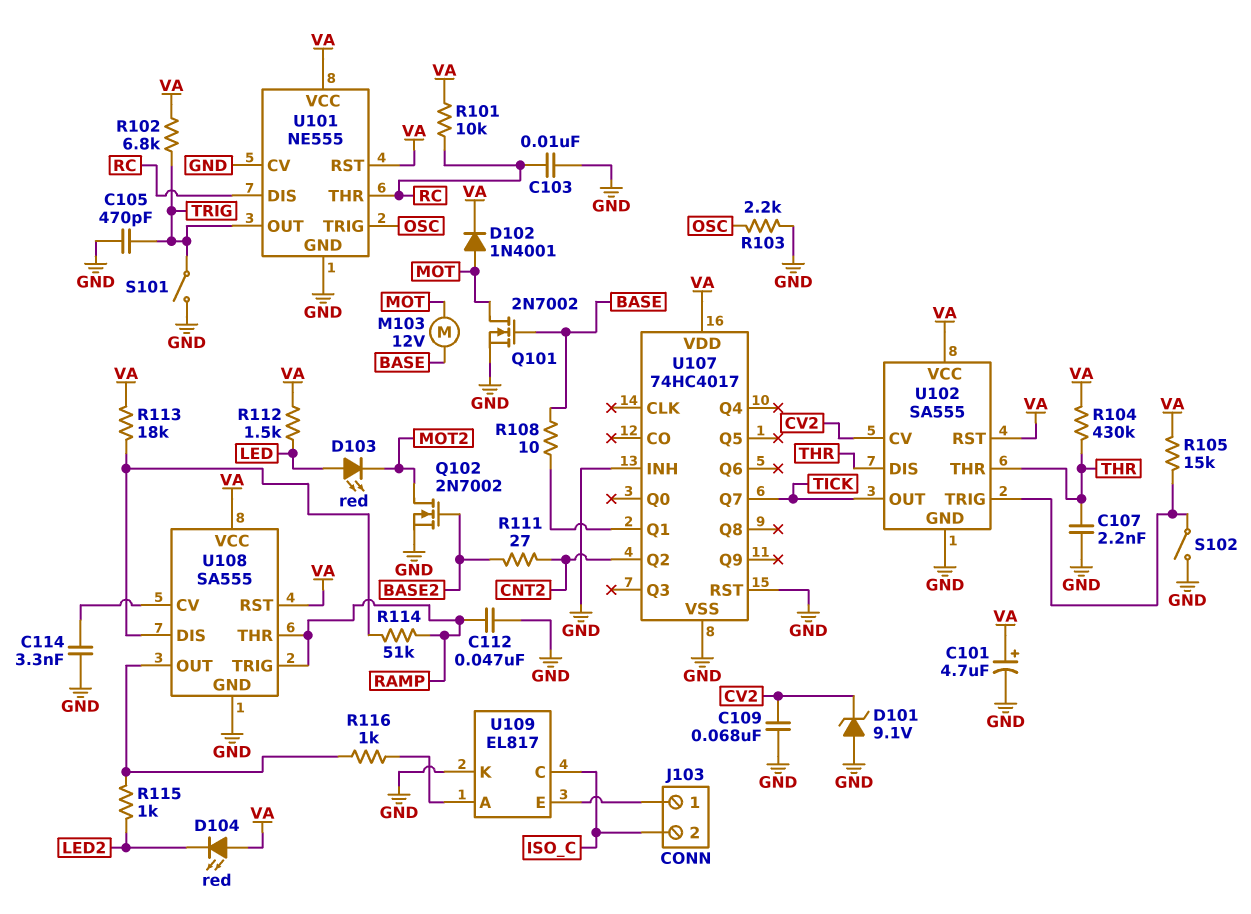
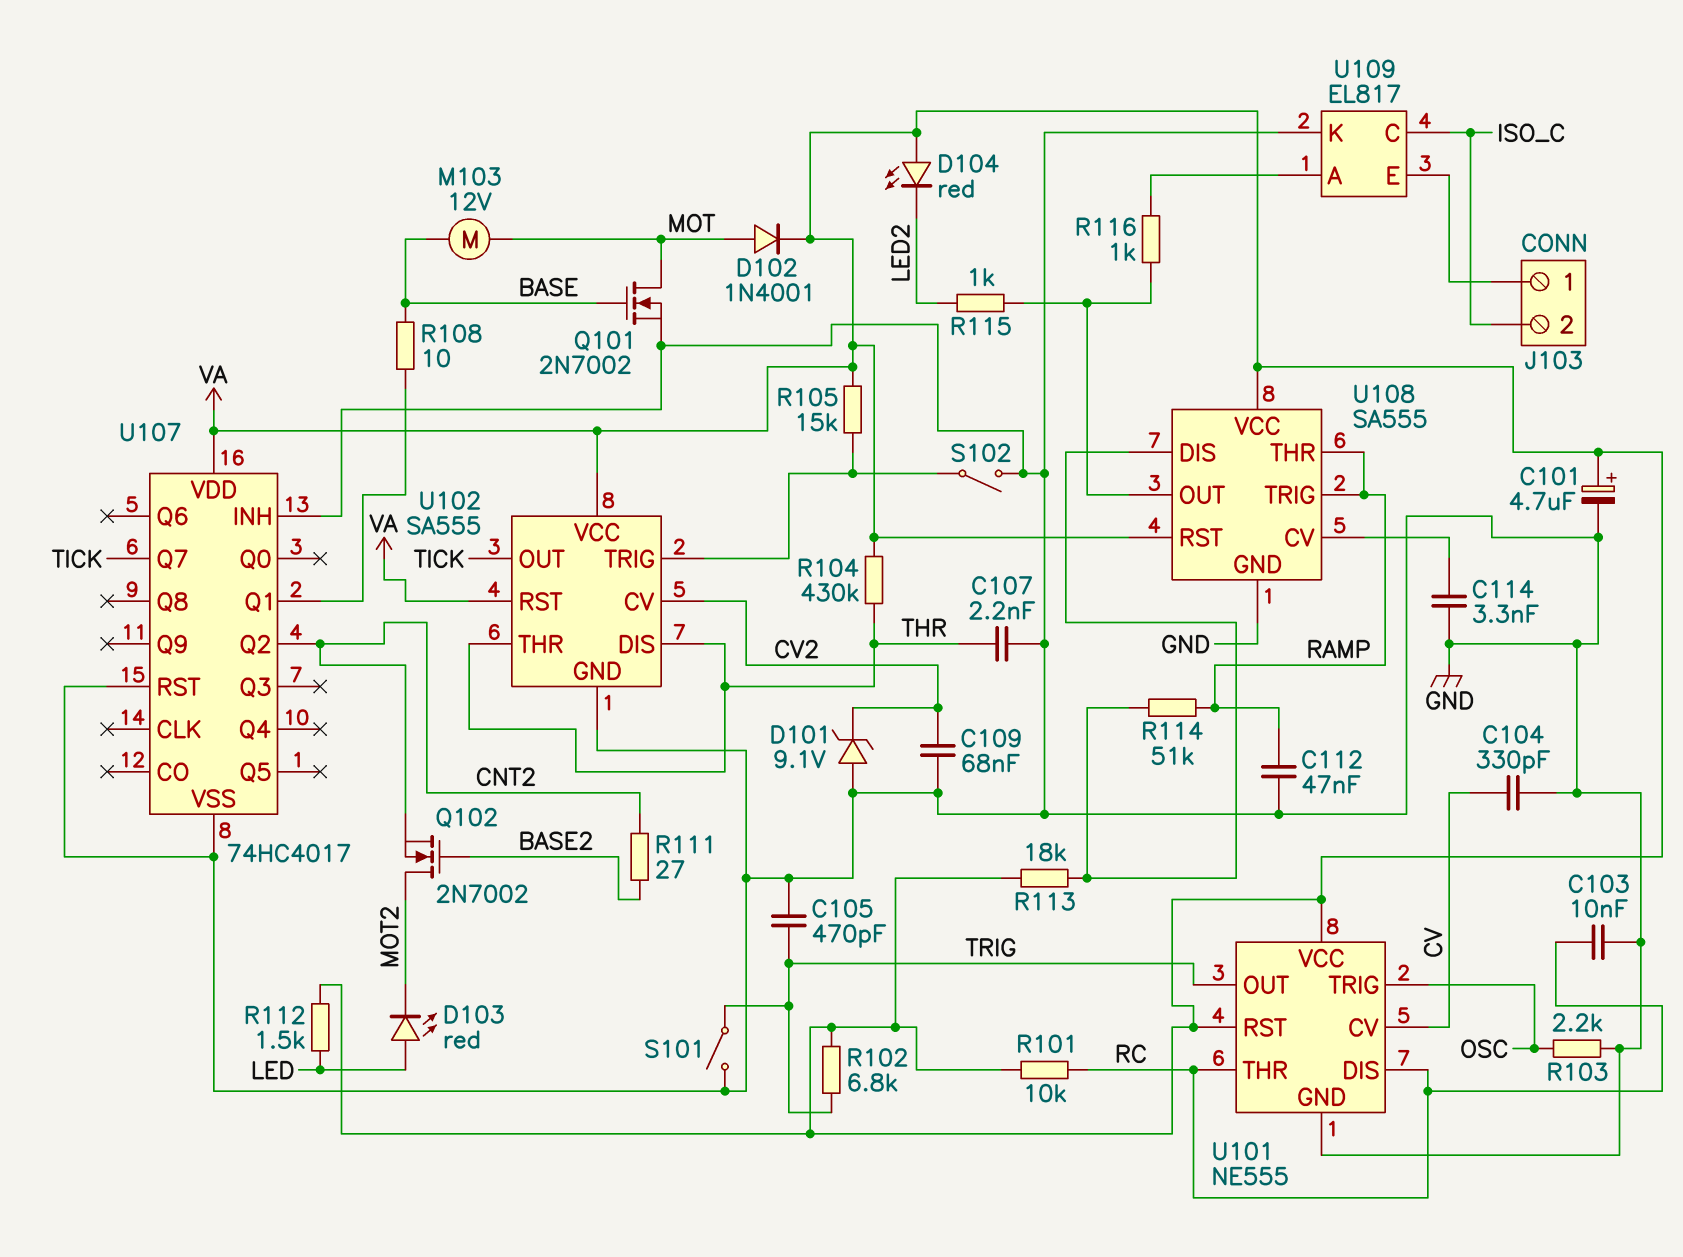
C104: none -> 330pF (CV, GND)
Q102: NMOS 2N7002 (G BASE2, D MOT2, S GND) -> NMOS 2N7002 (G BASE2, D MOT2, S CNT2)
U101 pin CV: GND -> CV

